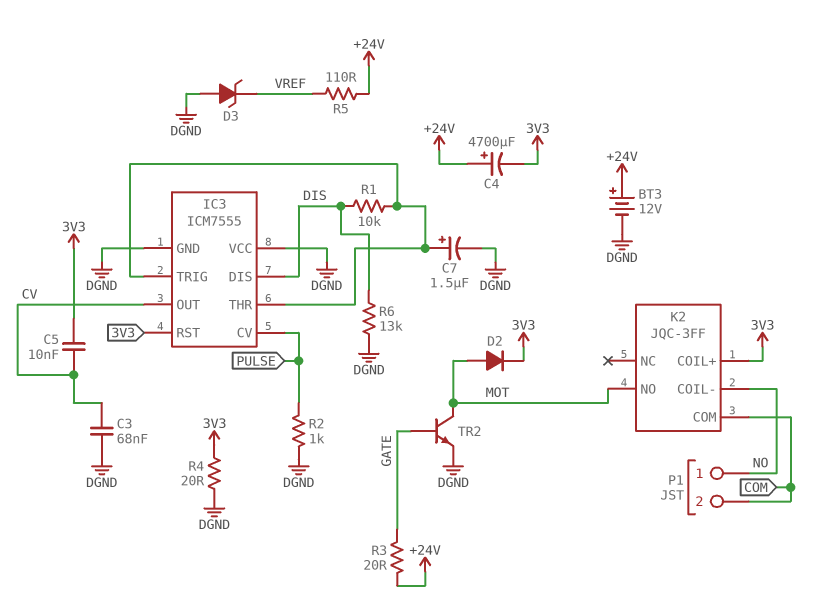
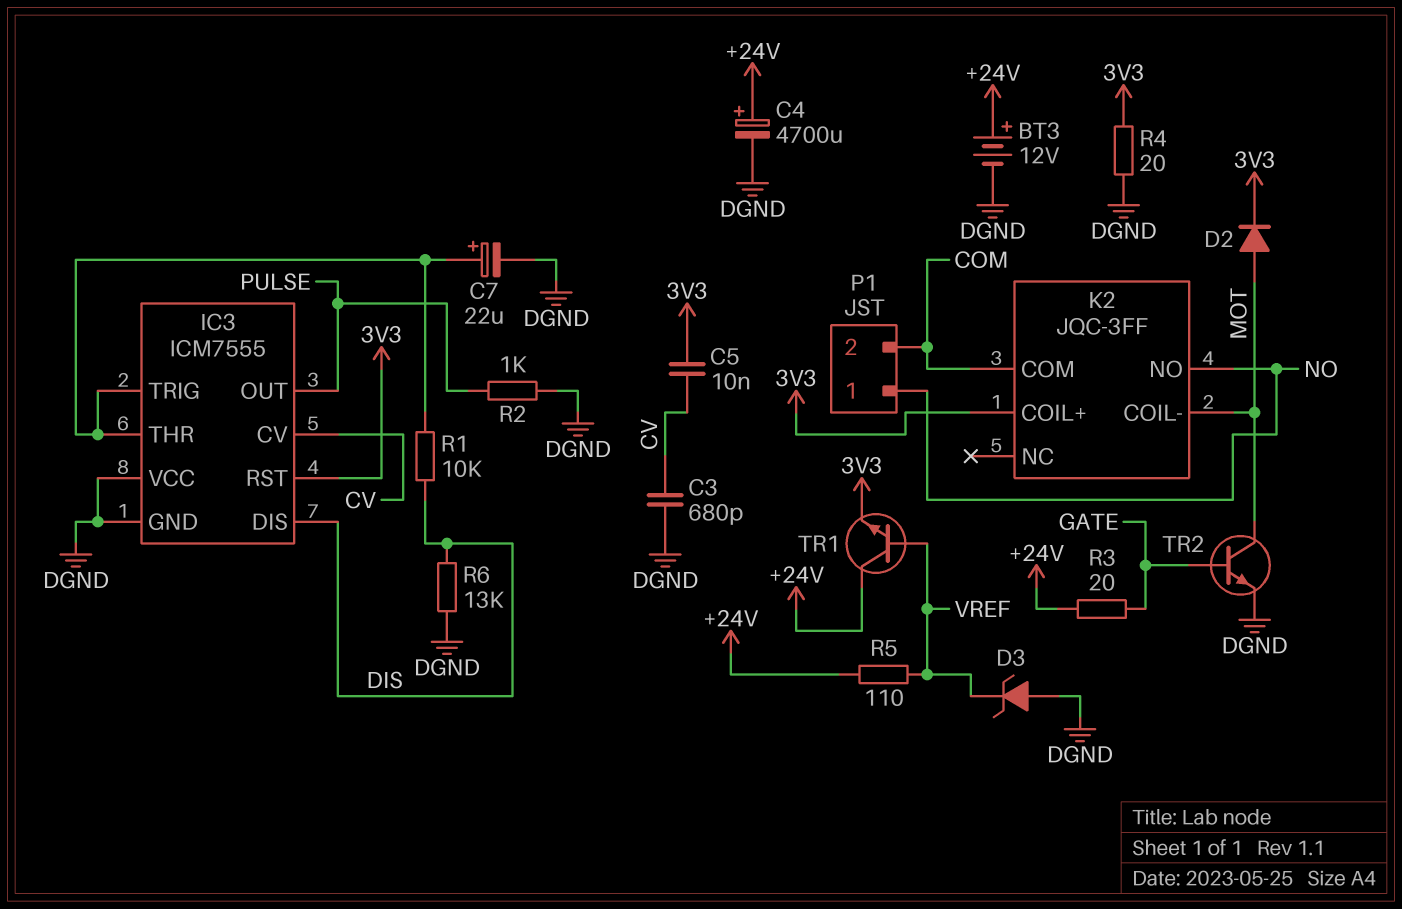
C3: 68nF (CV, DGND) -> 680pF (CV, DGND)
C4: 4700uF (plus +24V, minus 3V3) -> 4700uF (plus +24V, minus DGND)
C7: 1.5uF (plus IC3/THR, minus DGND) -> 22uF (plus IC3/THR, minus DGND)
IC3 pin CV: PULSE -> CV
IC3 pin OUT: CV -> PULSE
K2 pin COIL-: NO -> MOT
K2 pin NO: MOT -> NO
TR1: none -> NPN (B VREF, C +24V, E 3V3)

